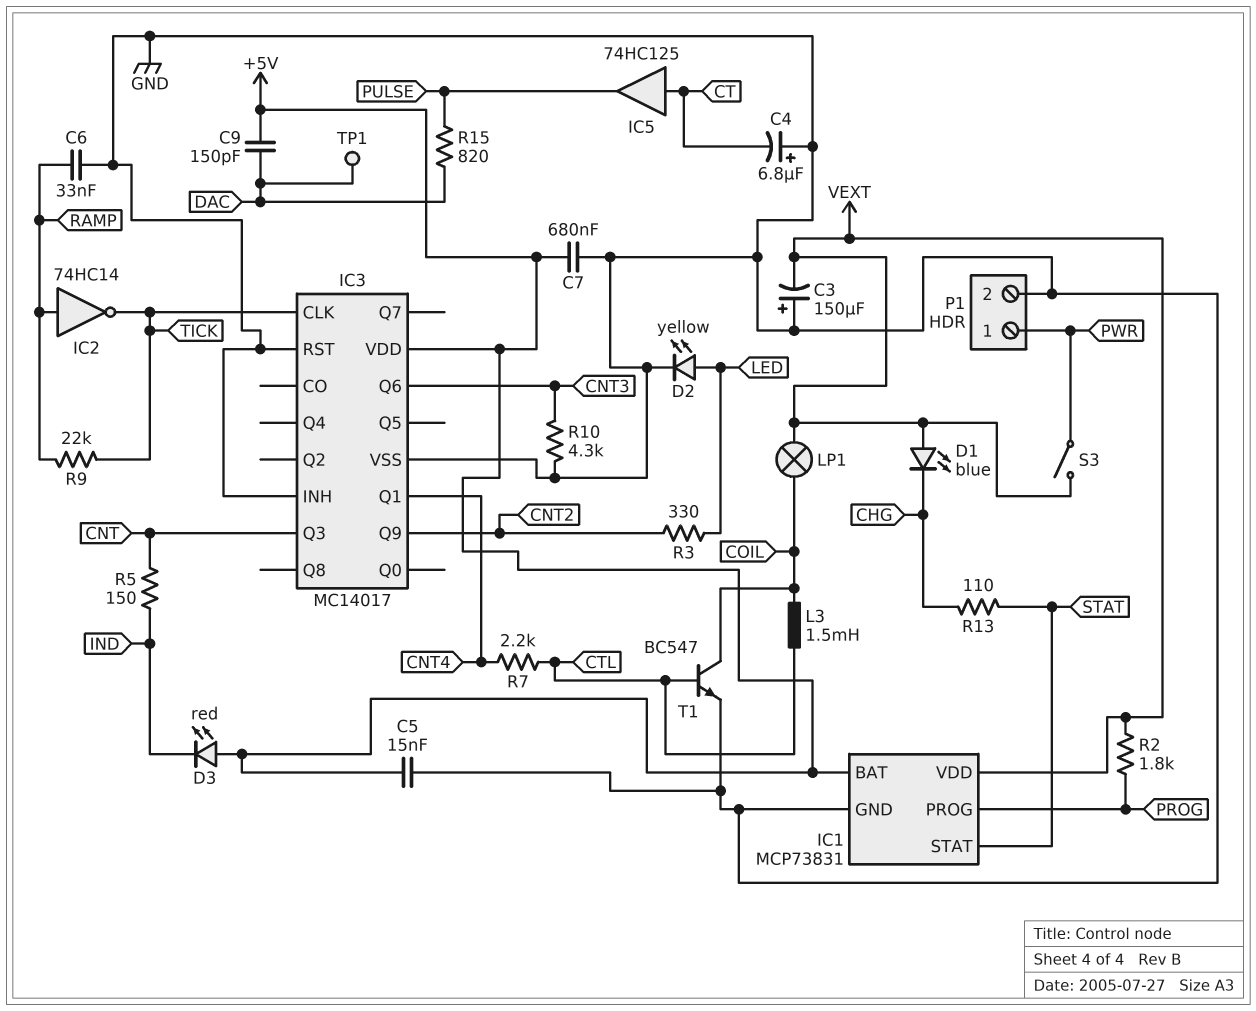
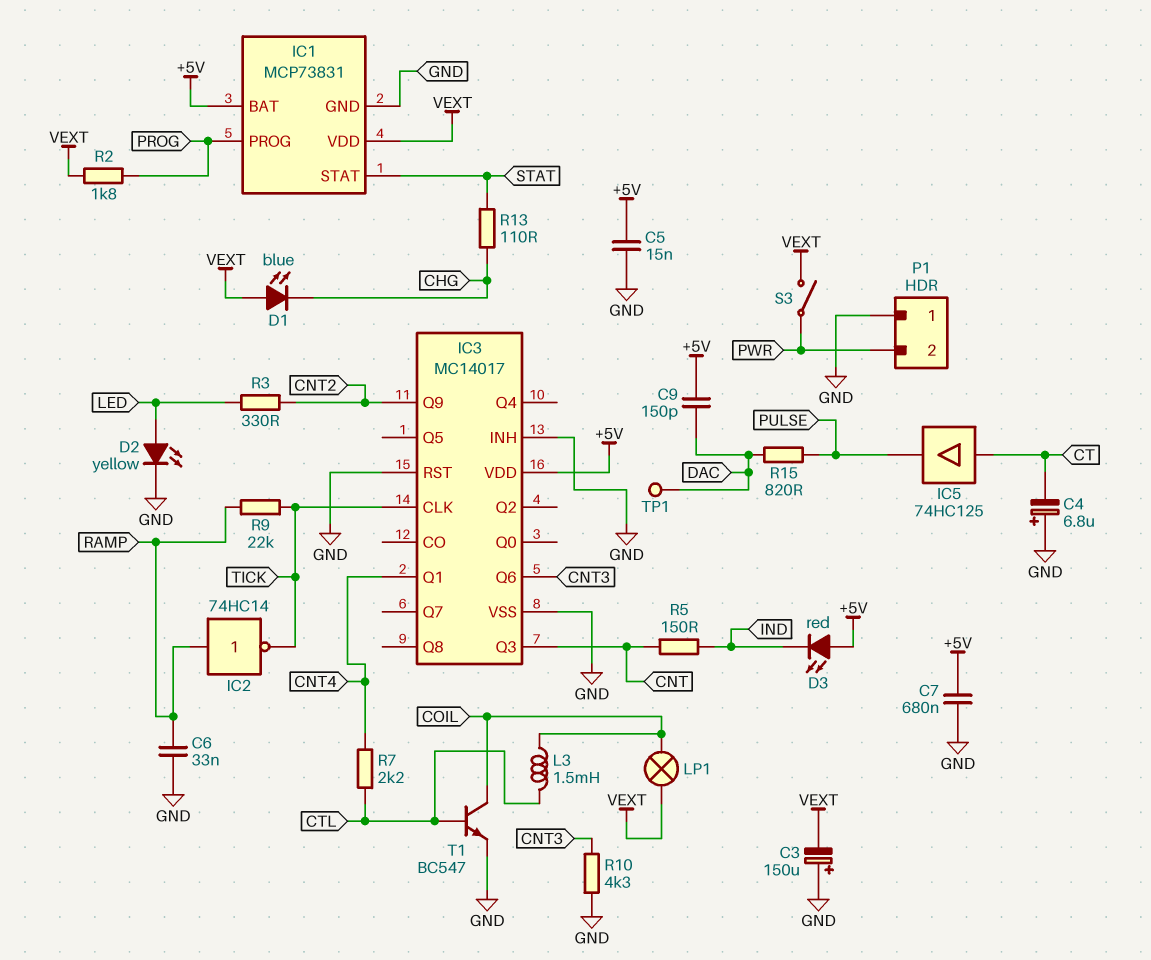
P1 pin 1: PWR -> GND
P1 pin 2: GND -> PWR

